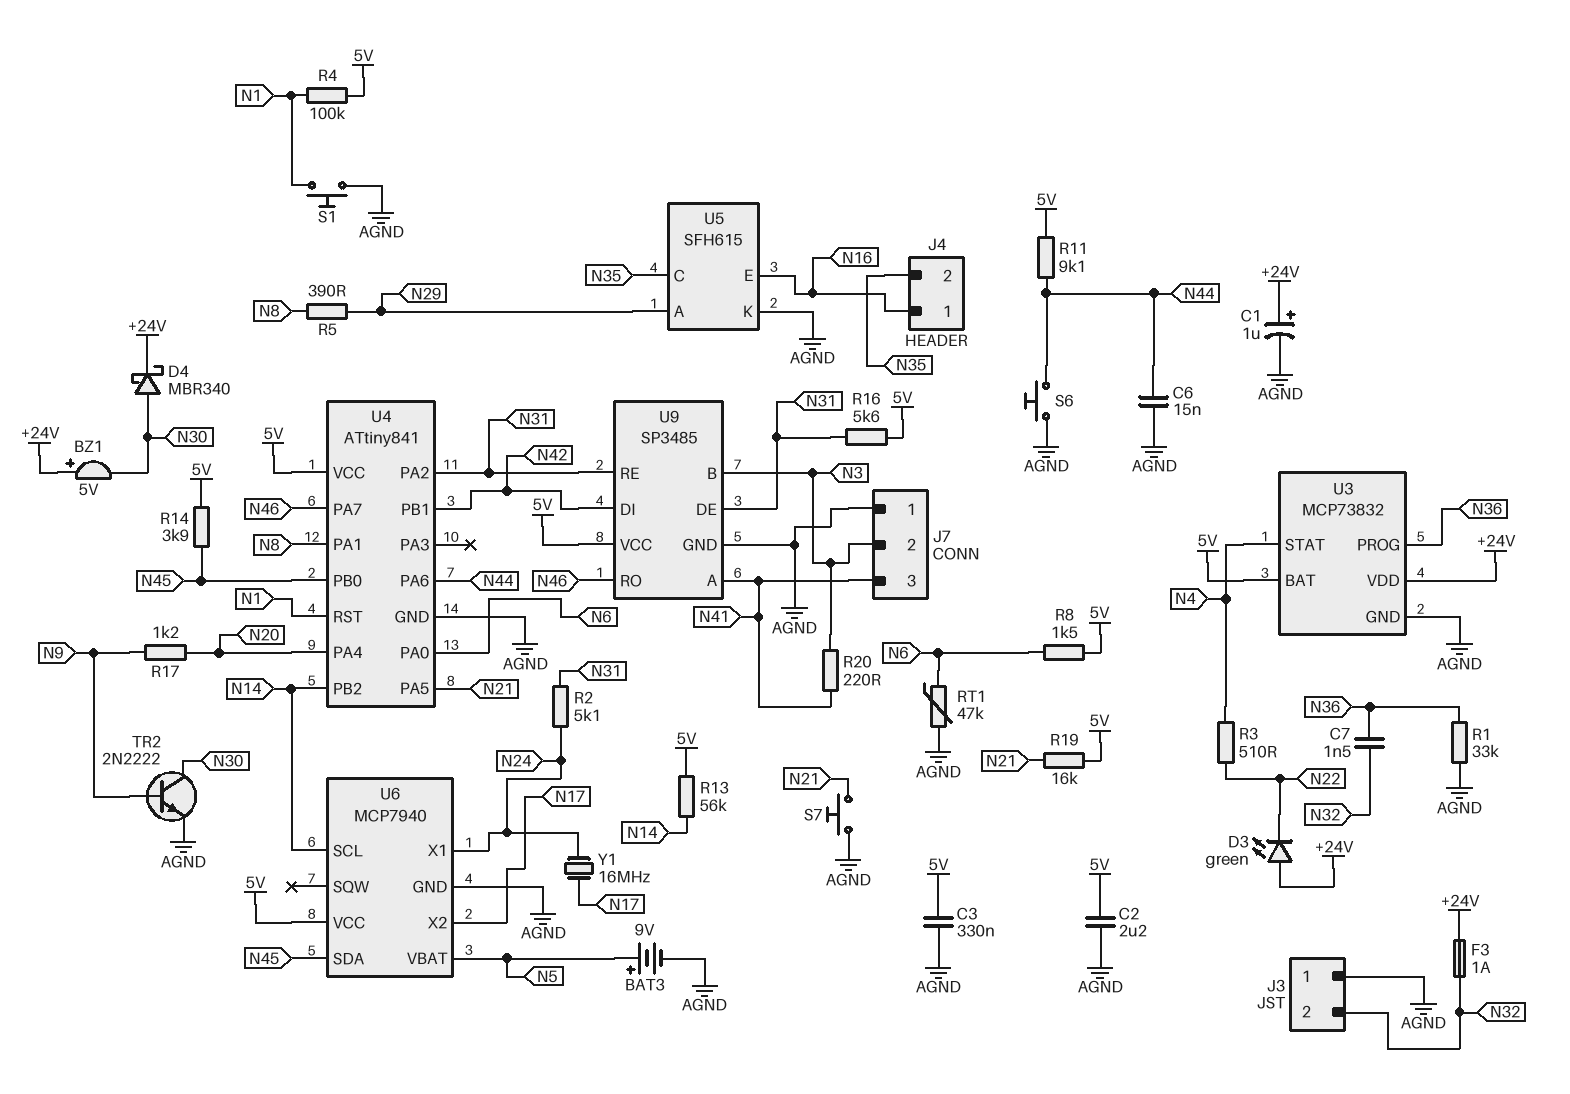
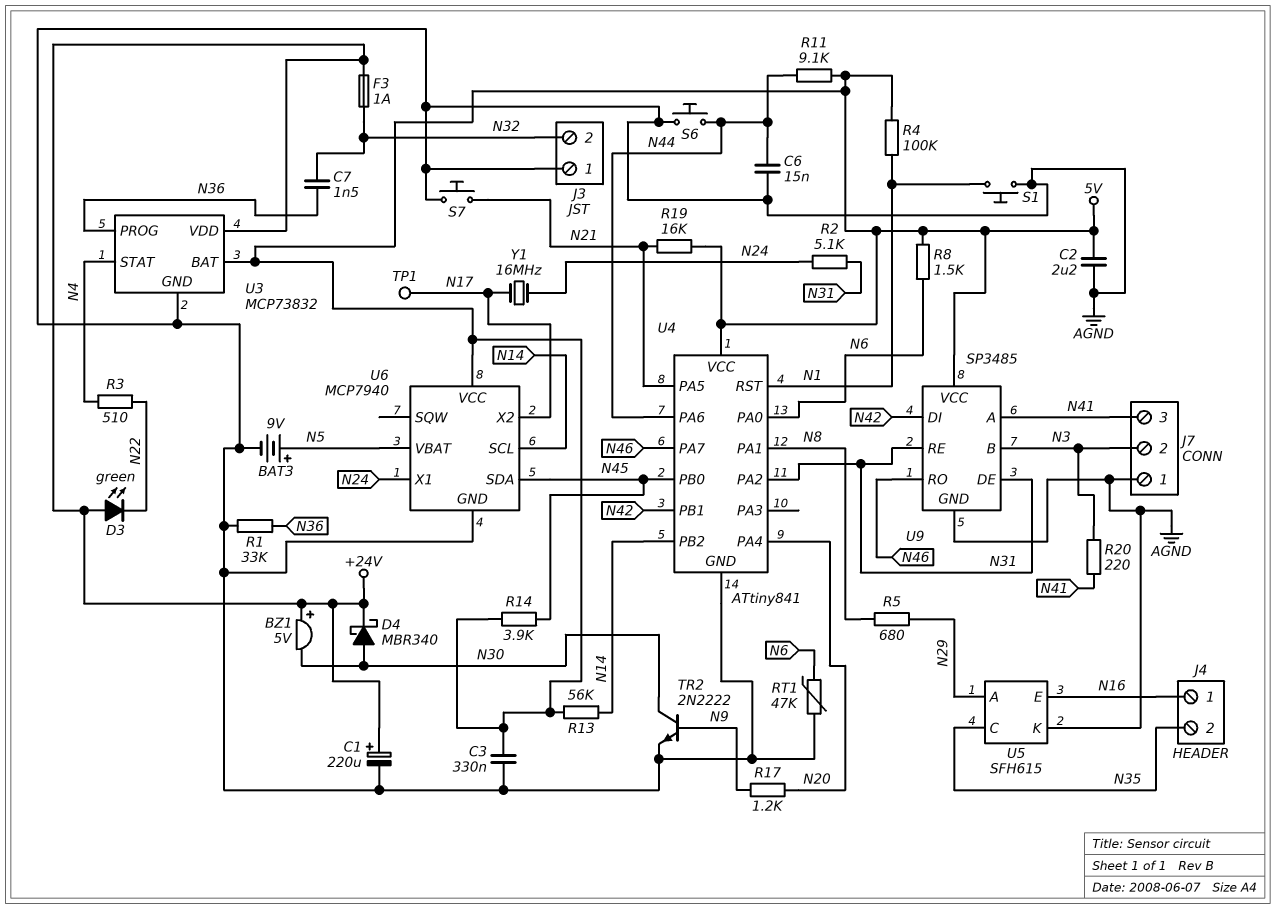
C1: 1uF (plus +24V, minus AGND) -> 220uF (plus +24V, minus AGND)
R5: 390 (N8, N29) -> 680 (N8, N29)
R16: 5.6k (5V, N31) -> none
TP1: none -> test point (N17)

